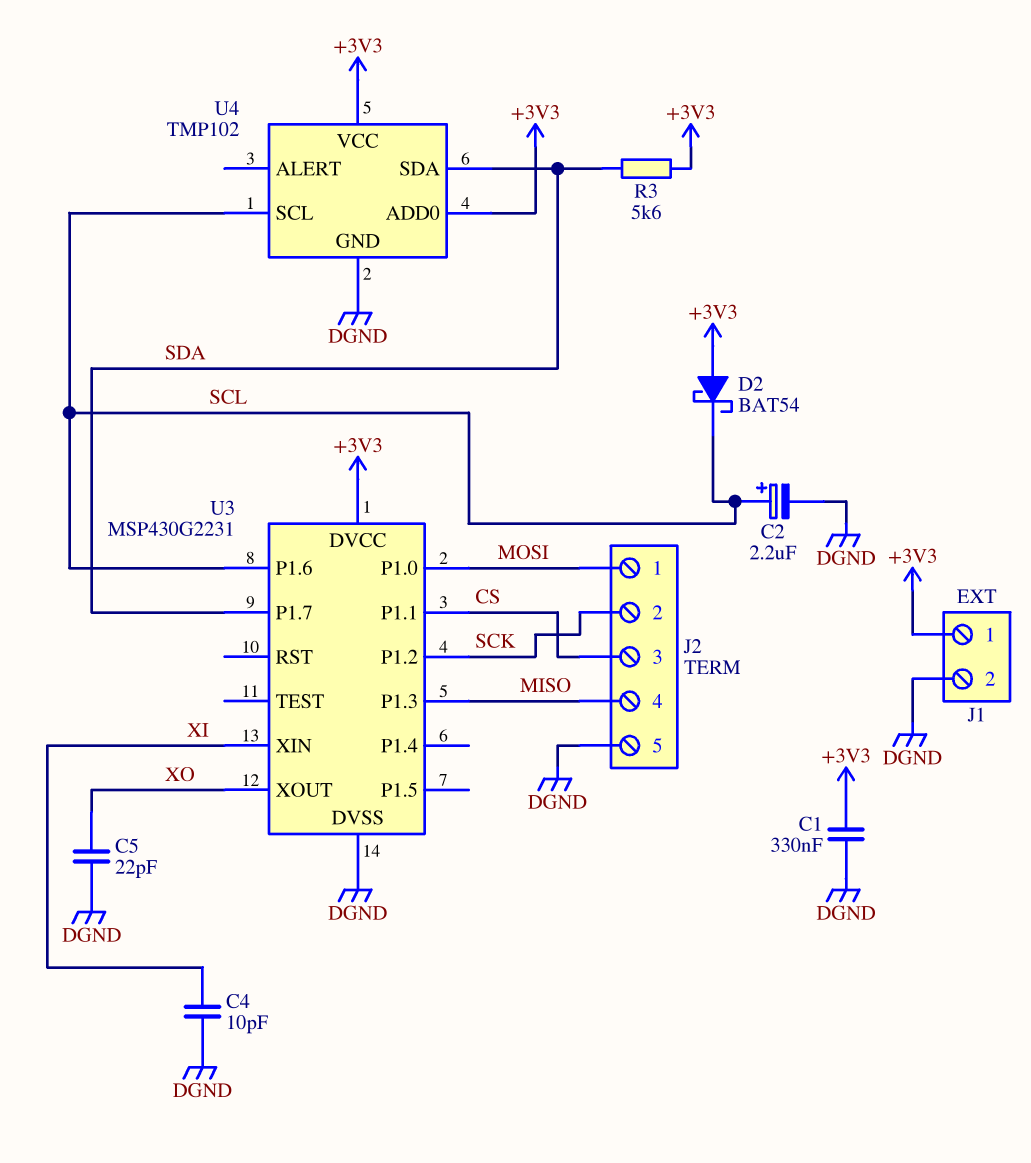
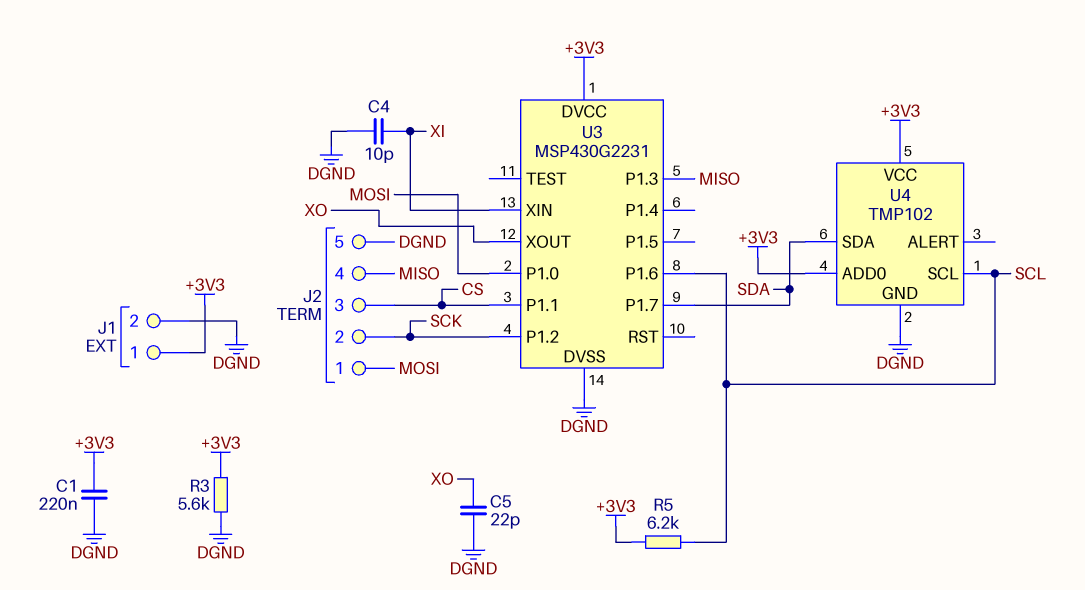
C1: 330nF (+3V3, DGND) -> 220nF (+3V3, DGND)
C2: 2.2uF (plus SCL, minus DGND) -> none
D2: schottky BAT54 (A +3V3, K SCL) -> none
R3: 5.6k (+3V3, SDA) -> 5.6k (+3V3, DGND)
R5: none -> 6.2k (+3V3, SCL)

